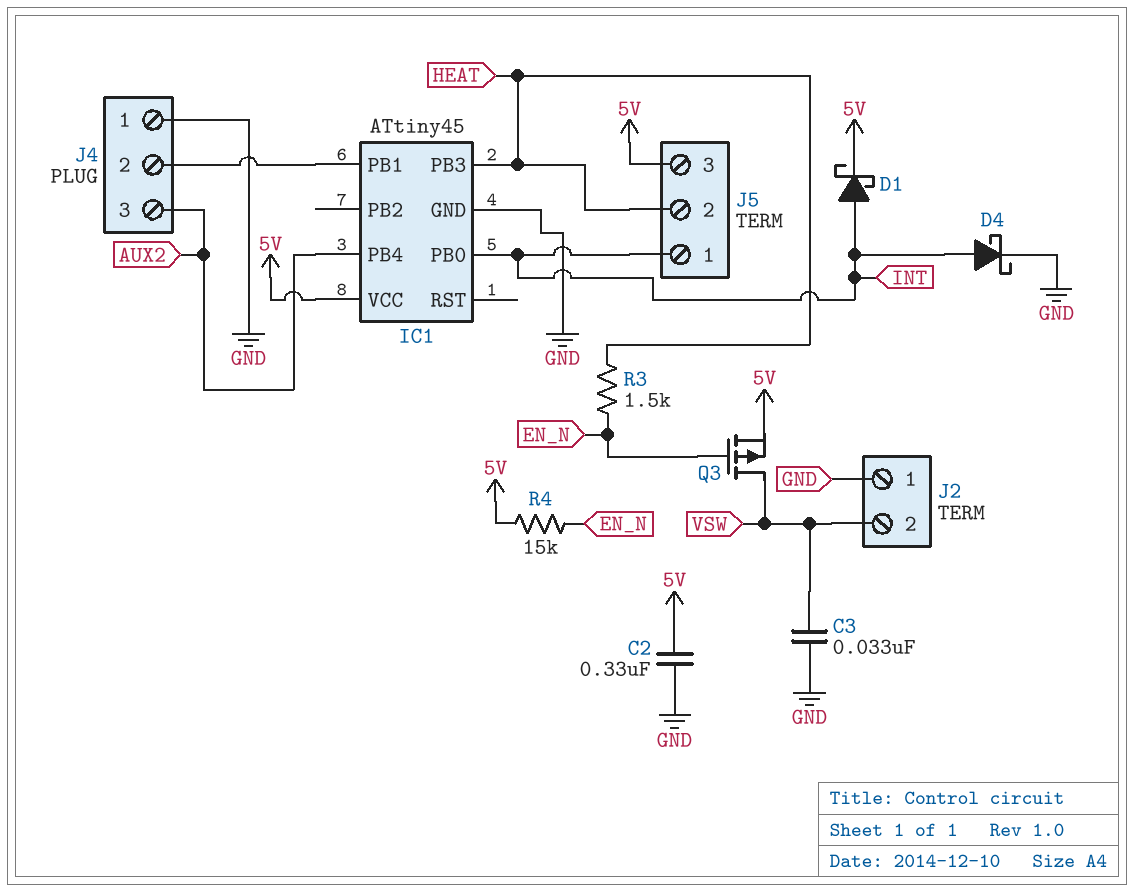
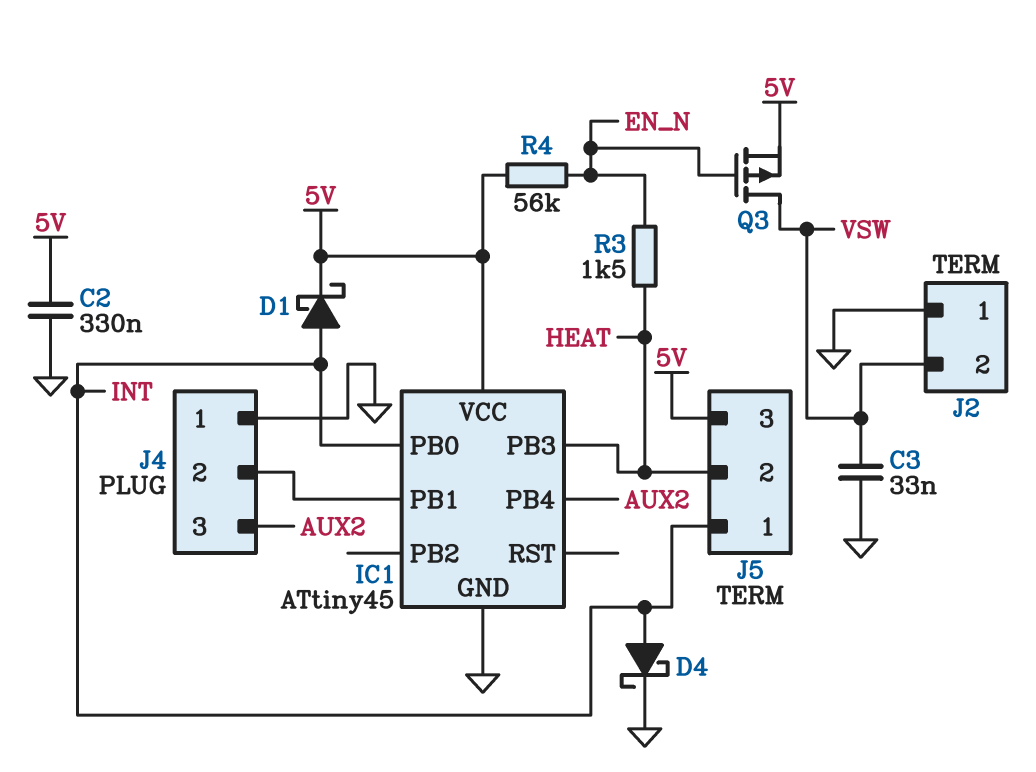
R4: 15k (5V, EN_N) -> 56k (5V, EN_N)

